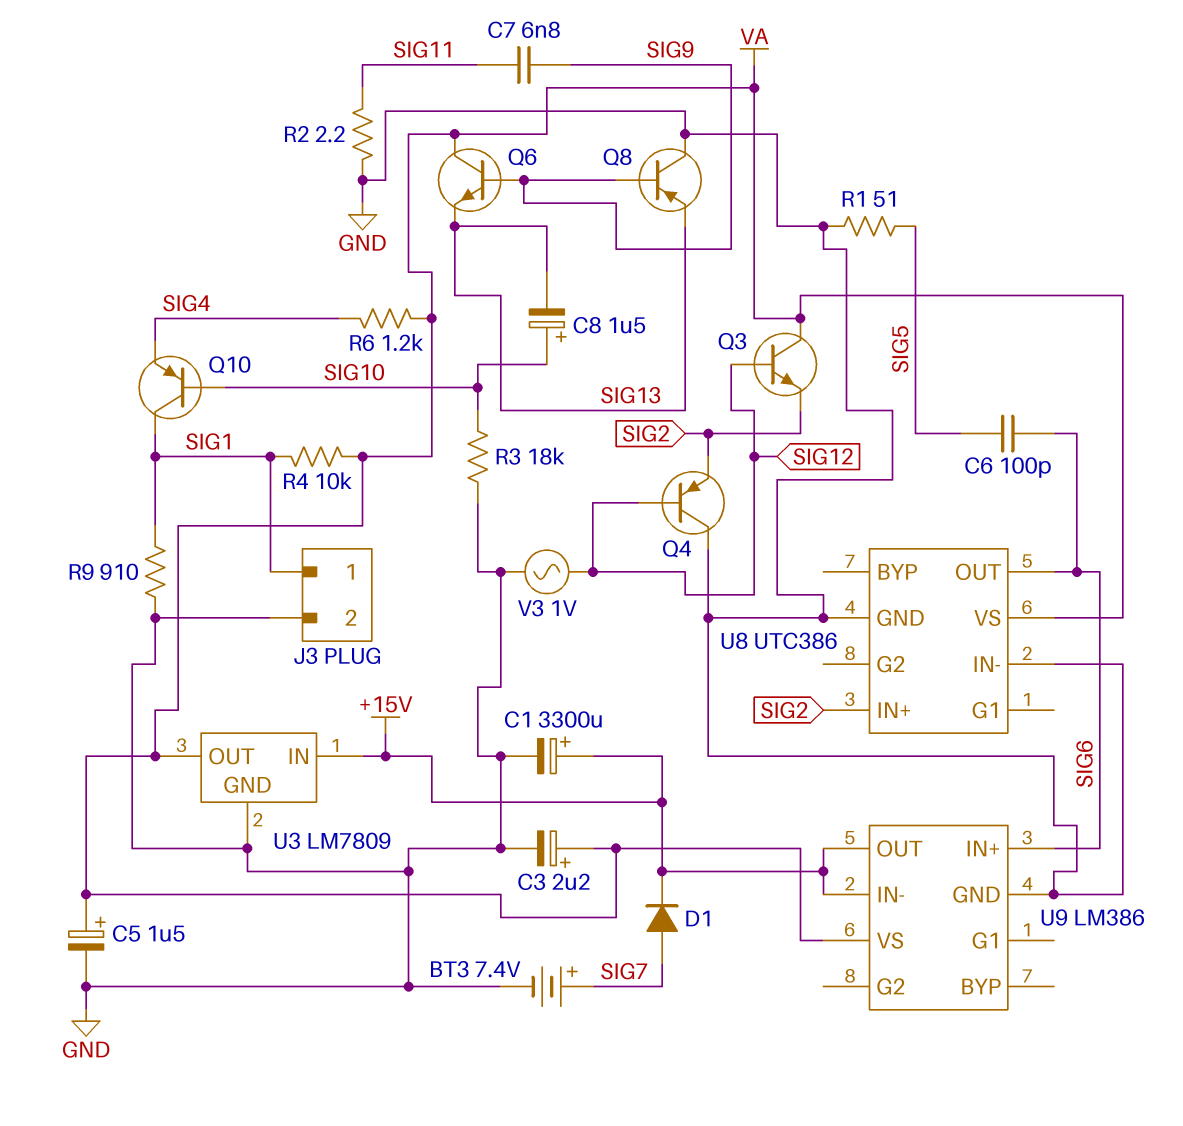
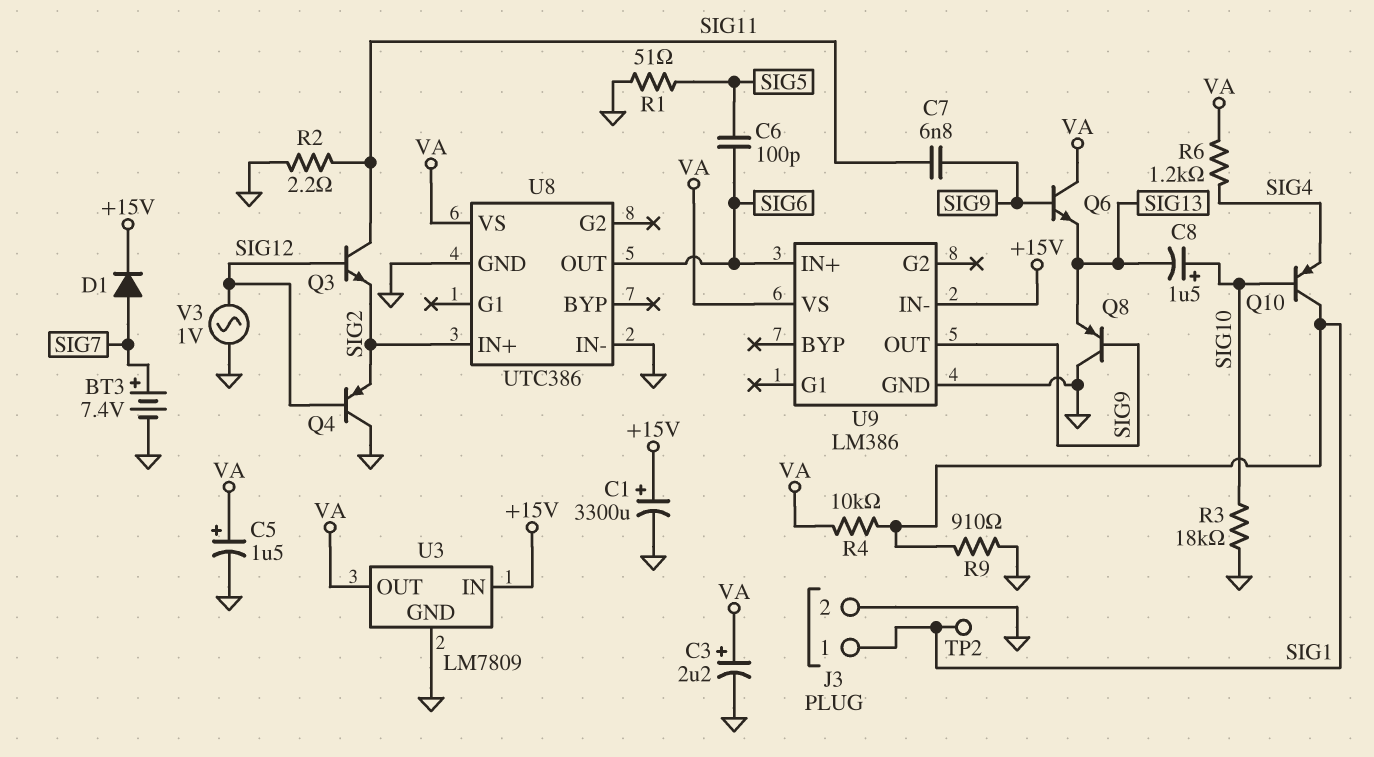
Q3: NPN (B SIG12, C VA, E SIG2) -> NPN (B SIG12, C SIG11, E SIG2)
TP2: none -> test point (SIG1)
U9 pin OUT: +15V -> SIG9

